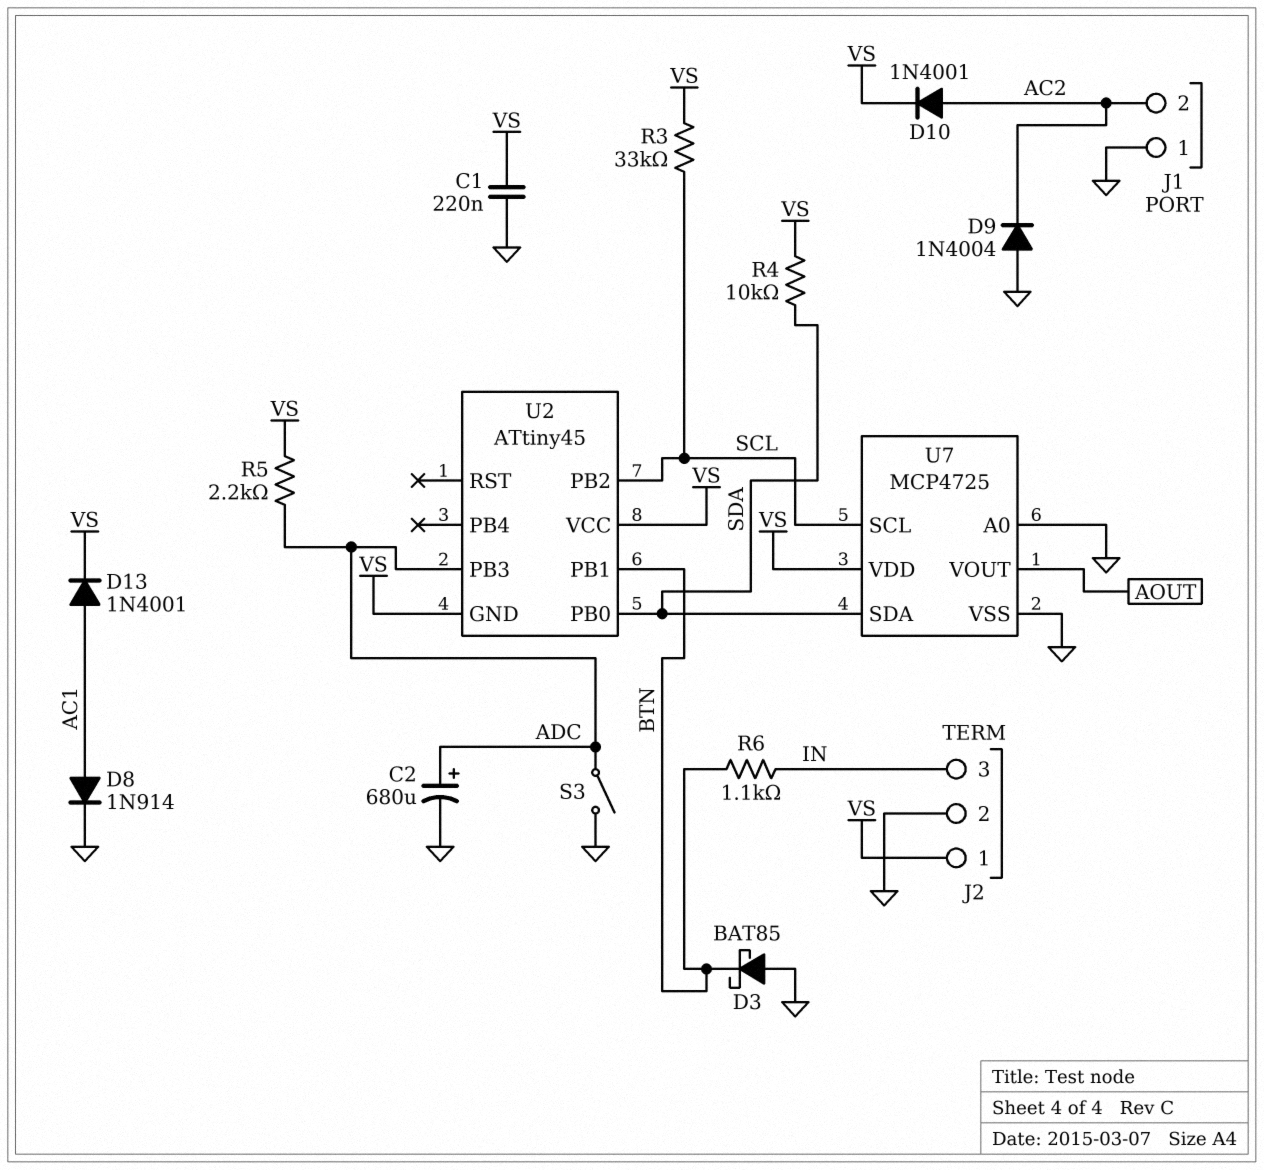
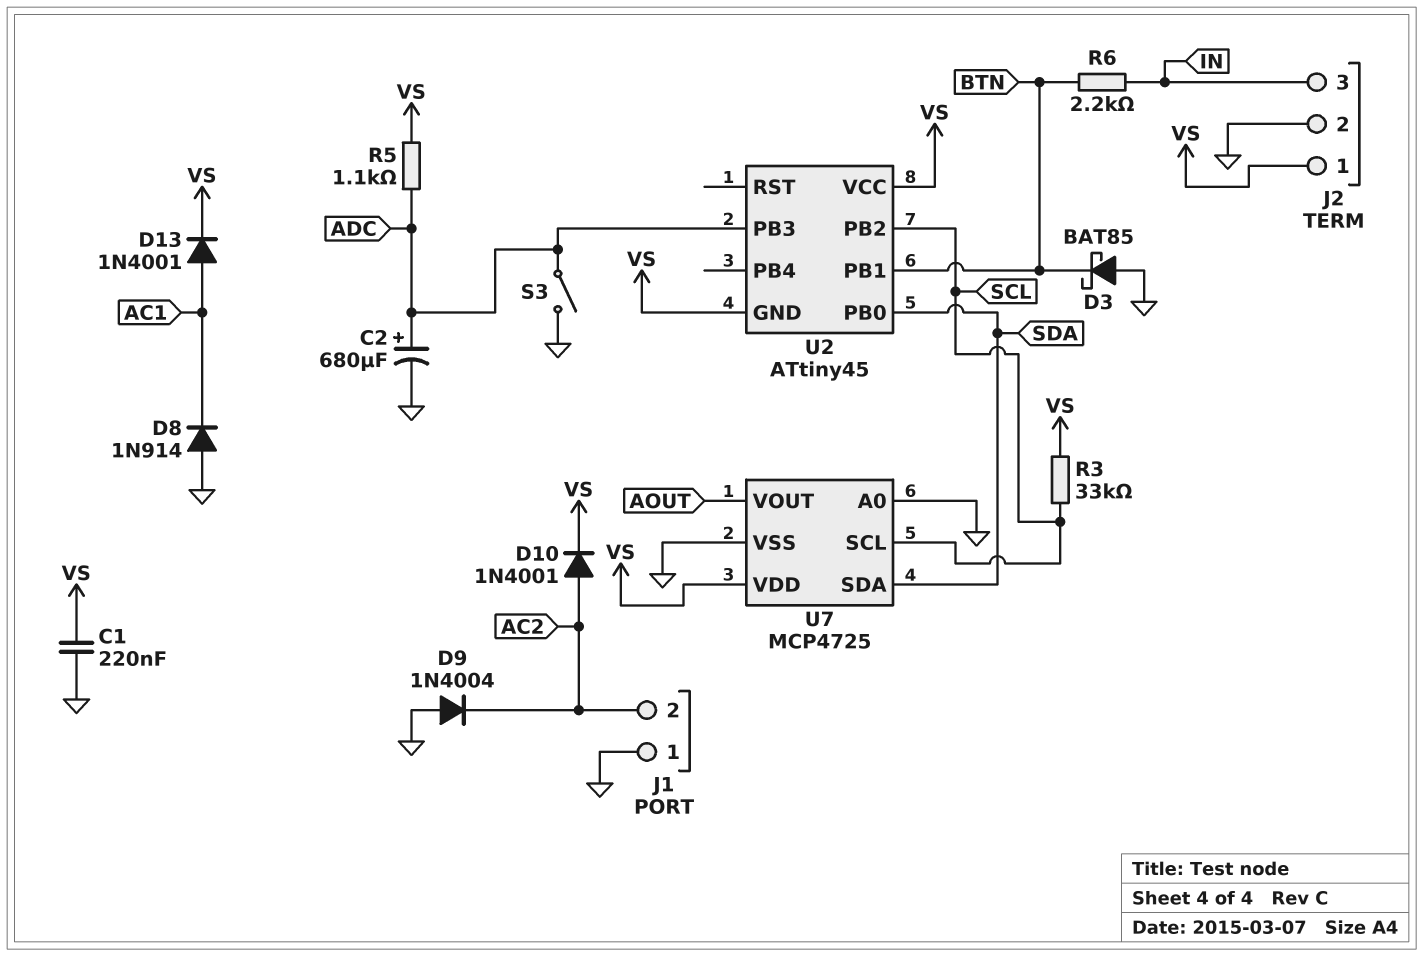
D8: diode 1N914 (A AC1, K GND) -> diode 1N914 (A GND, K AC1)
R4: 10k (SDA, VS) -> none
R5: 2.2k (ADC, VS) -> 1.1k (ADC, VS)
R6: 1.1k (BTN, IN) -> 2.2k (BTN, IN)

